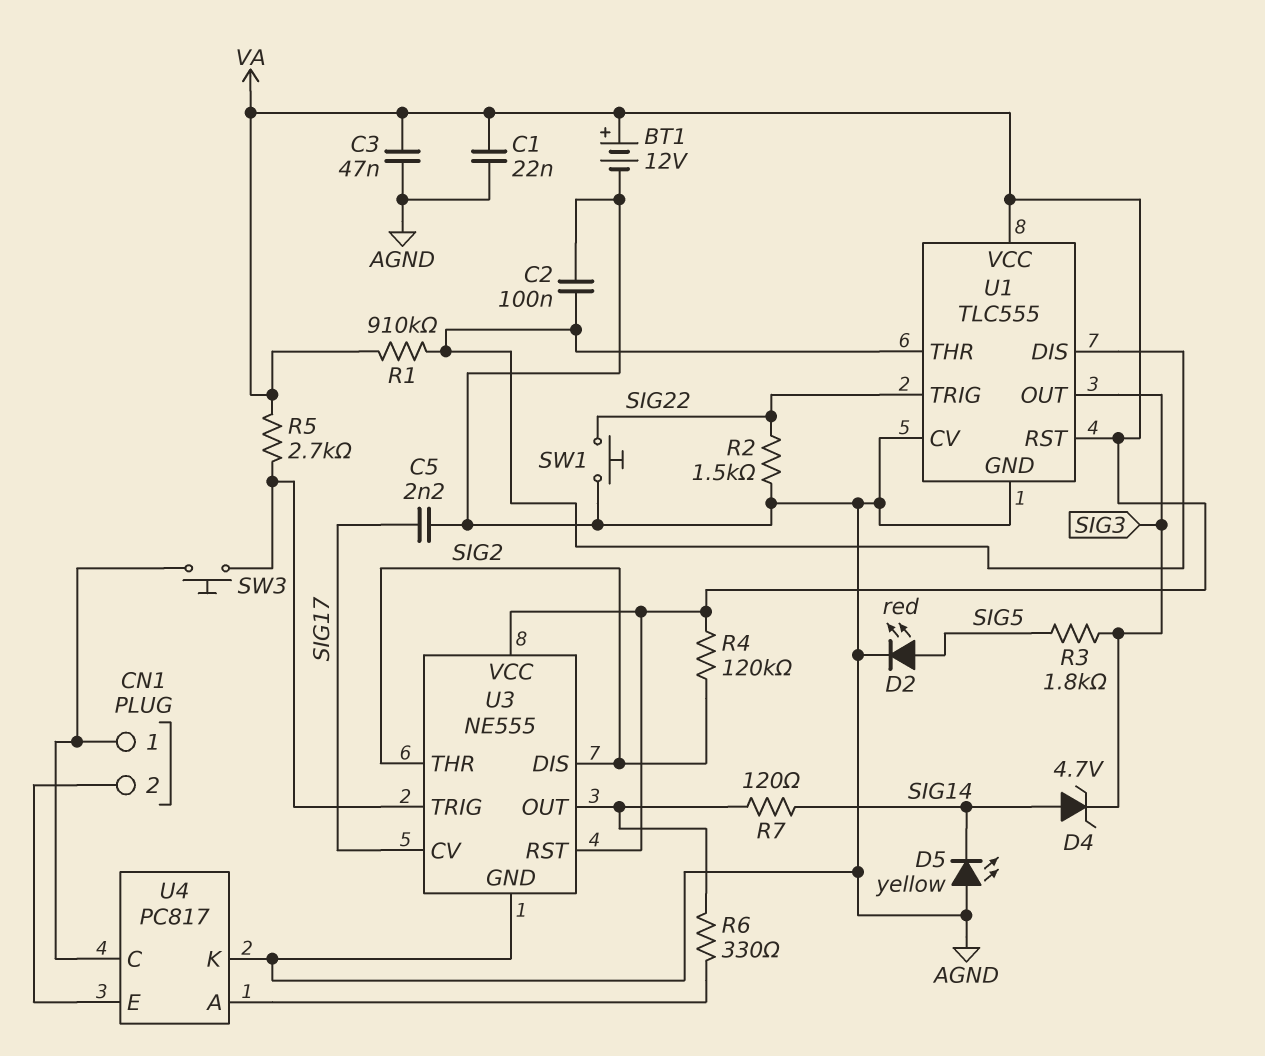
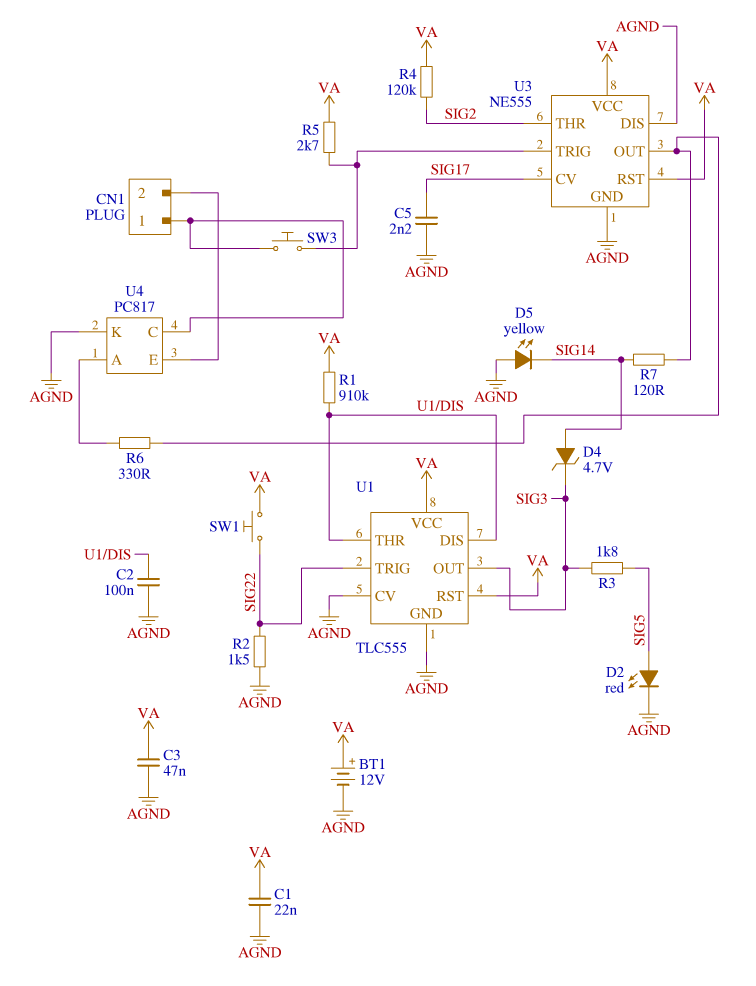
SW1: button (AGND, SIG22) -> button (SIG22, VA)
U3 pin DIS: SIG2 -> AGND

